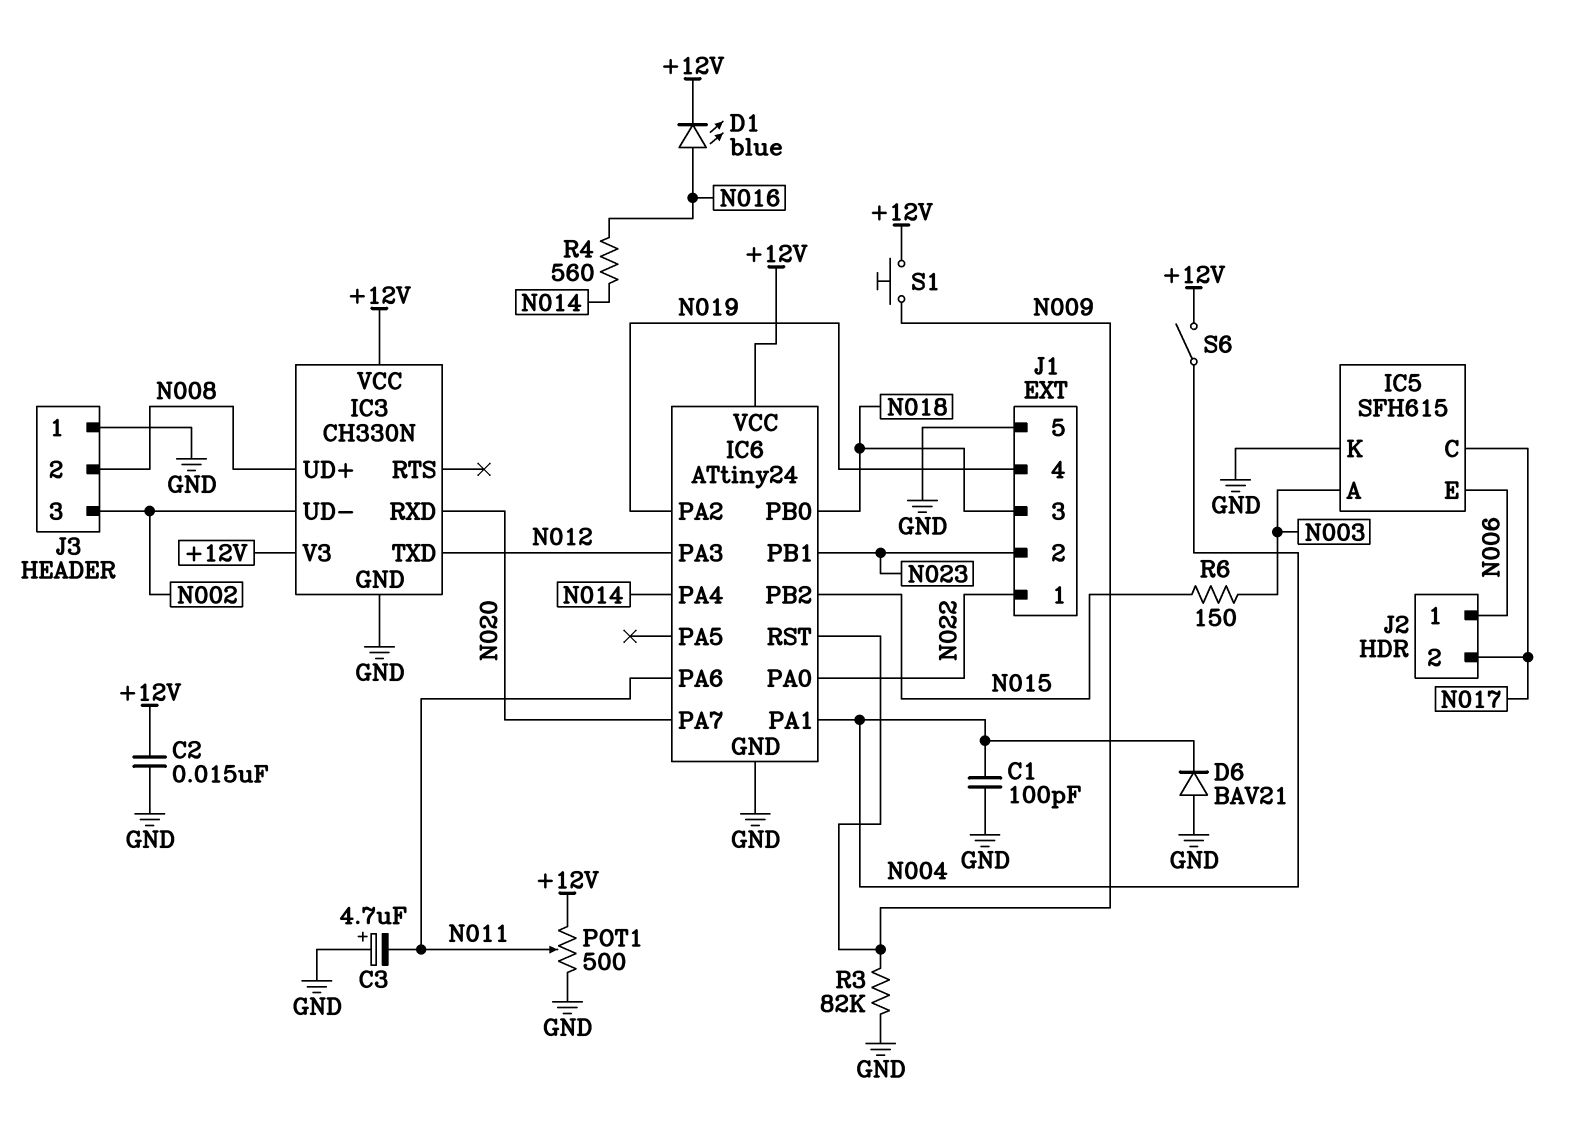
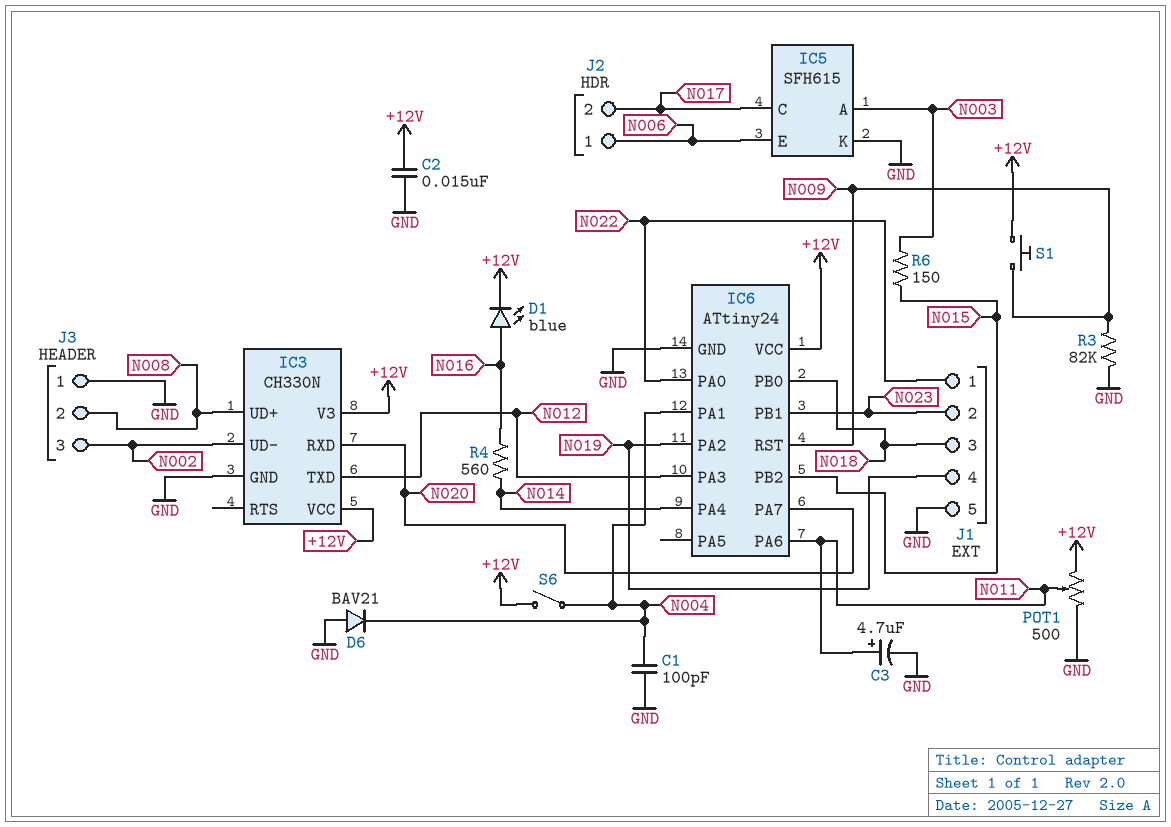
C3: 4.7uF (plus GND, minus N011) -> 4.7uF (plus N011, minus GND)

